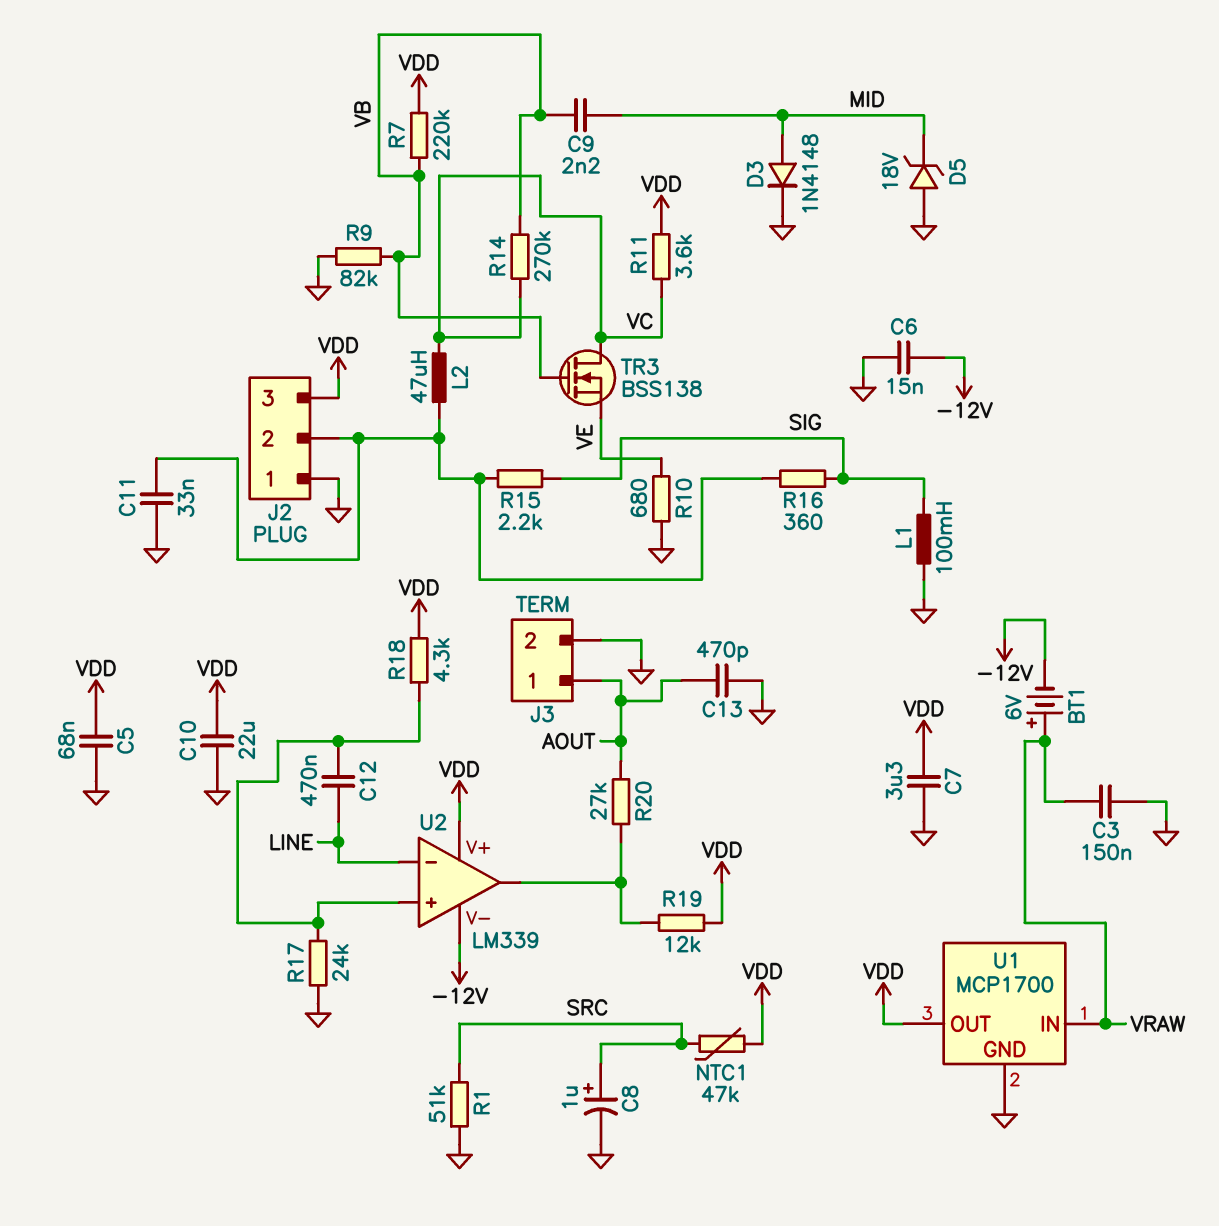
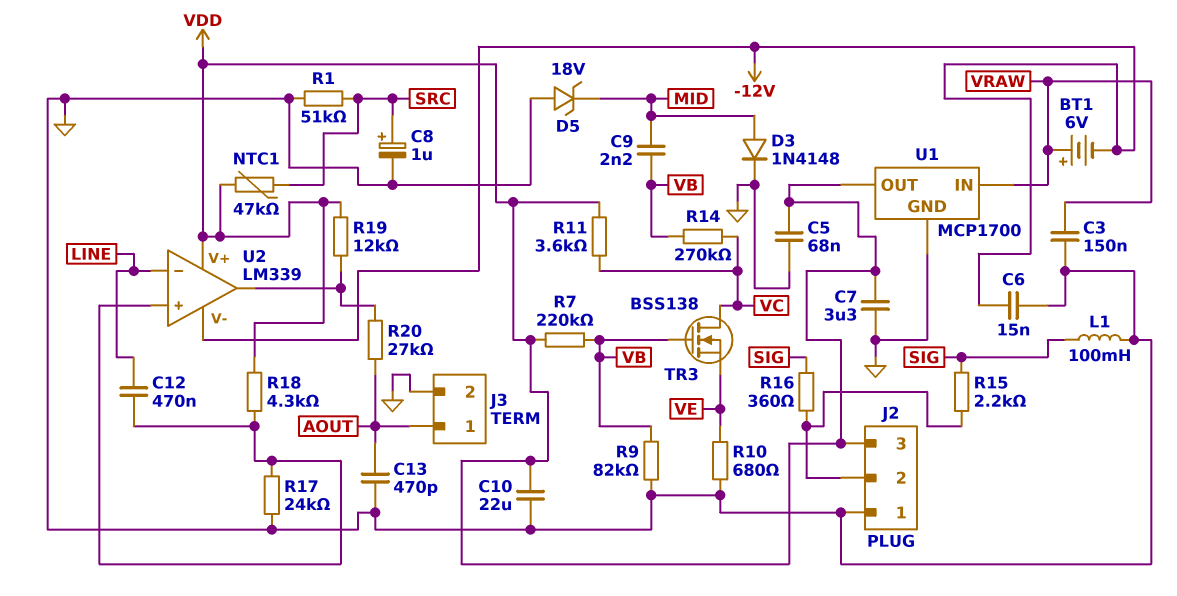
C11: 33nF (GND, J2/2) -> none
L2: 47uH (J2/2, VC) -> none

